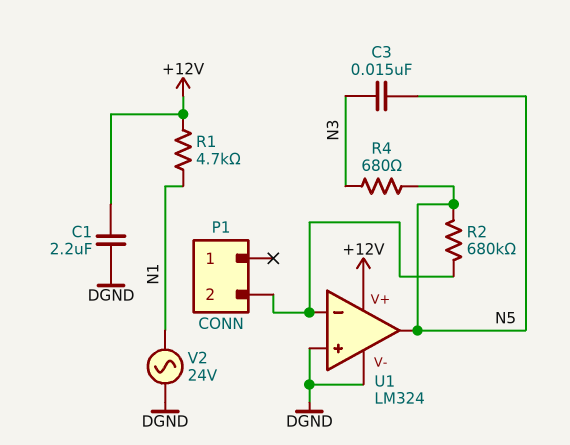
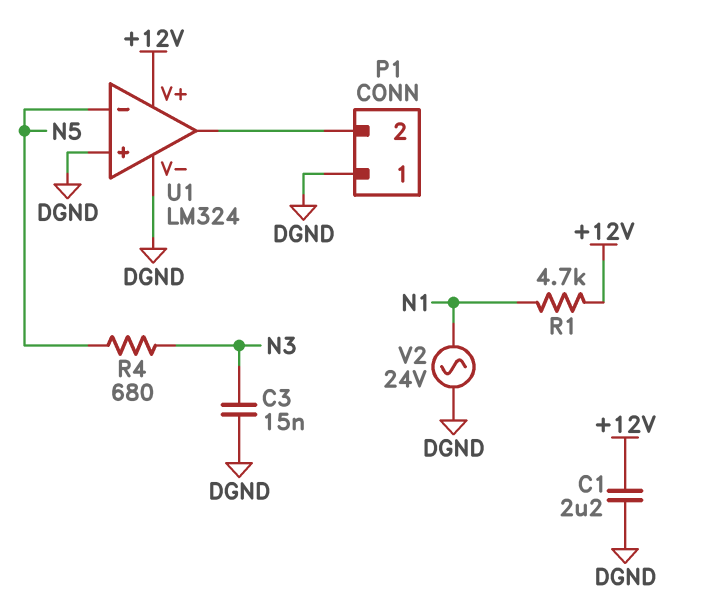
C3: 15nF (N3, N5) -> 15nF (DGND, N3)
P1 pin 1: none -> DGND
R2: 680k (N5, P1/2) -> none
U1 pin in-: P1/2 -> N5
U1 pin out: N5 -> P1/2

